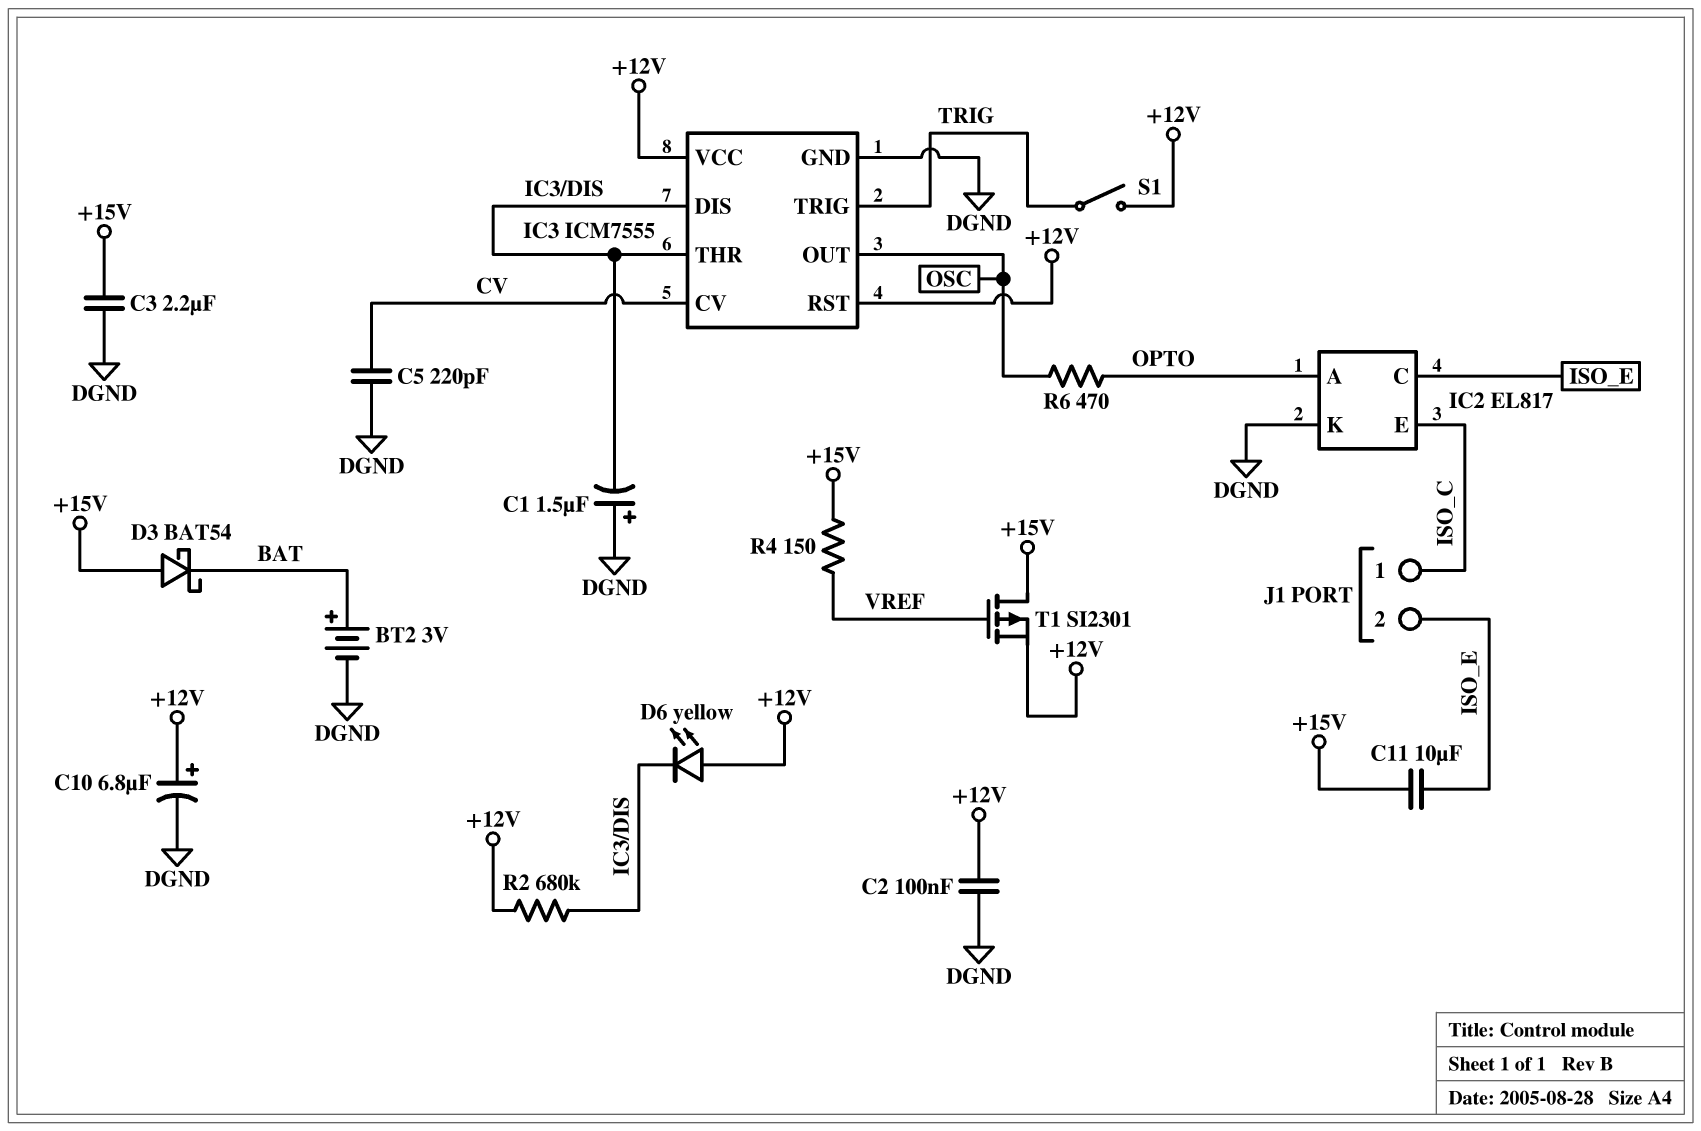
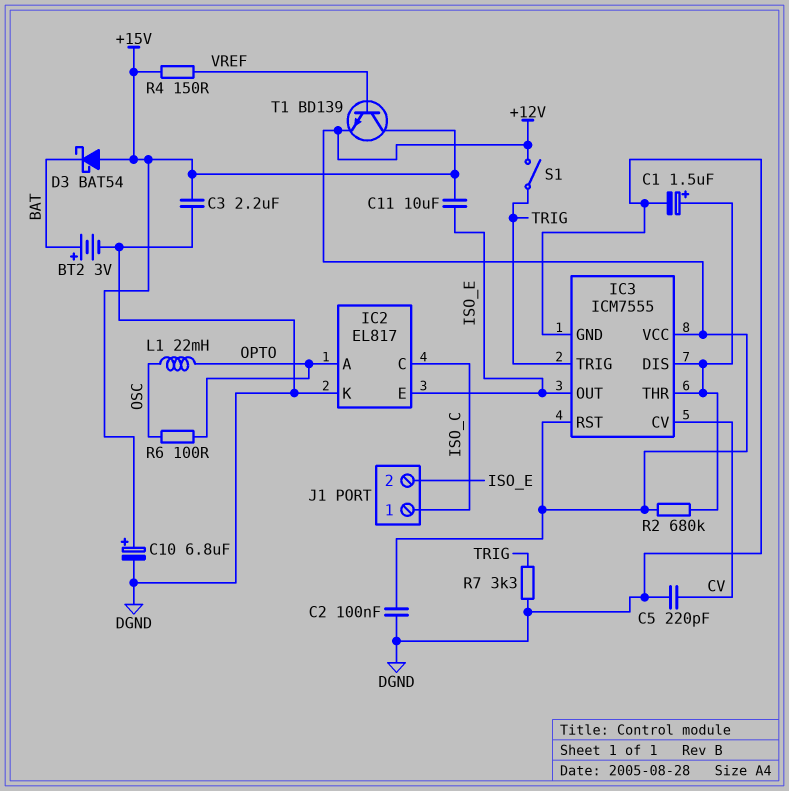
C1: 1.5uF (plus DGND, minus IC3/DIS) -> 1.5uF (plus IC3/DIS, minus DGND)
C10: 6.8uF (plus +12V, minus DGND) -> 6.8uF (plus +15V, minus DGND)
D6: LED yellow (A +12V, K IC3/DIS) -> none
IC2 pin C: ISO_E -> ISO_C
IC2 pin E: ISO_C -> ISO_E
IC3 pin OUT: OSC -> ISO_E
L1: none -> 22mH (OPTO, OSC)
R6: 470 (OPTO, OSC) -> 100 (OPTO, OSC)
R7: none -> 3.3k (DGND, TRIG)
T1: PMOS SI2301 (G VREF, D +15V, S +12V) -> NPN BD139 (B VREF, C +15V, E +12V)

